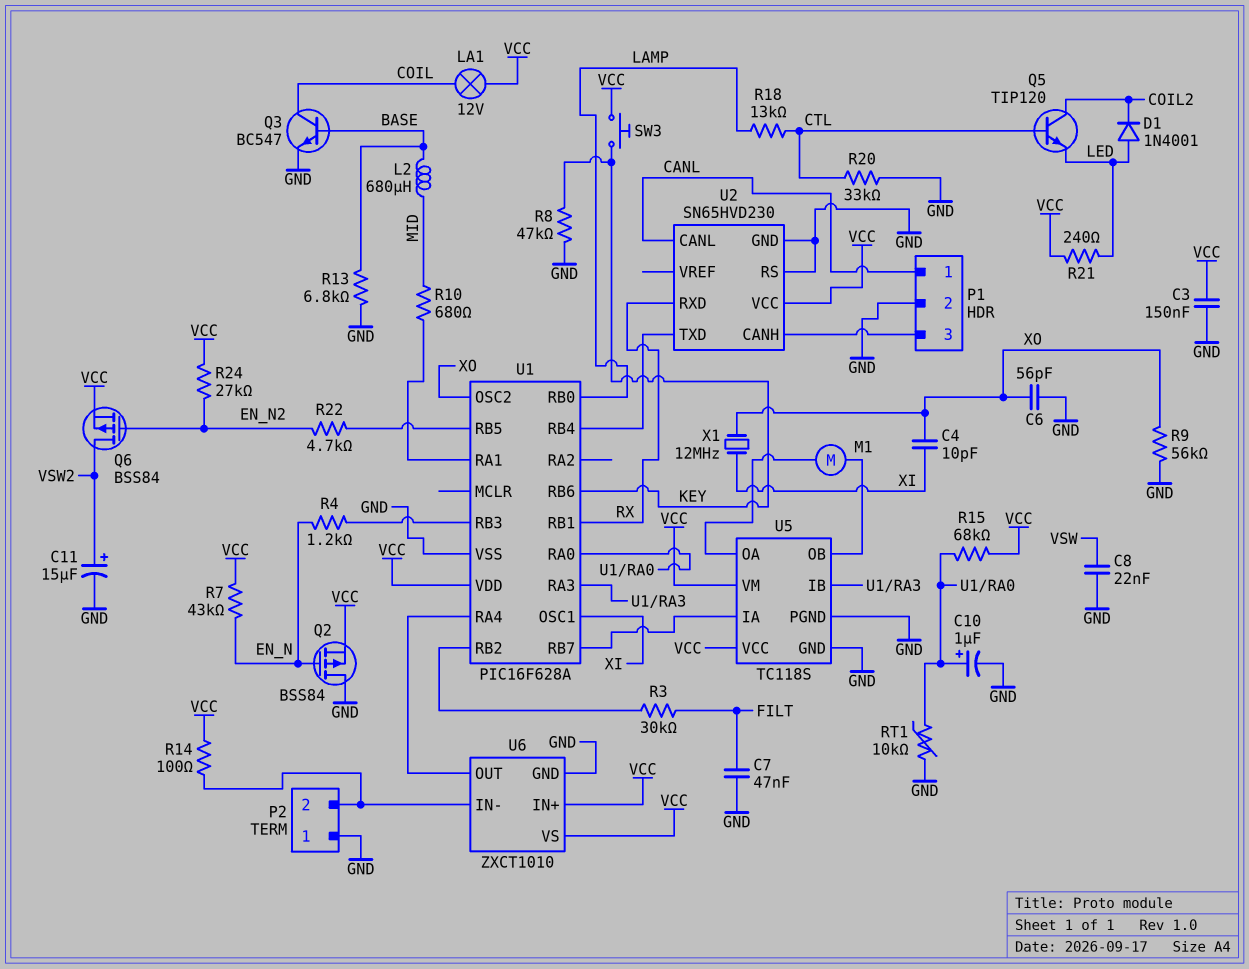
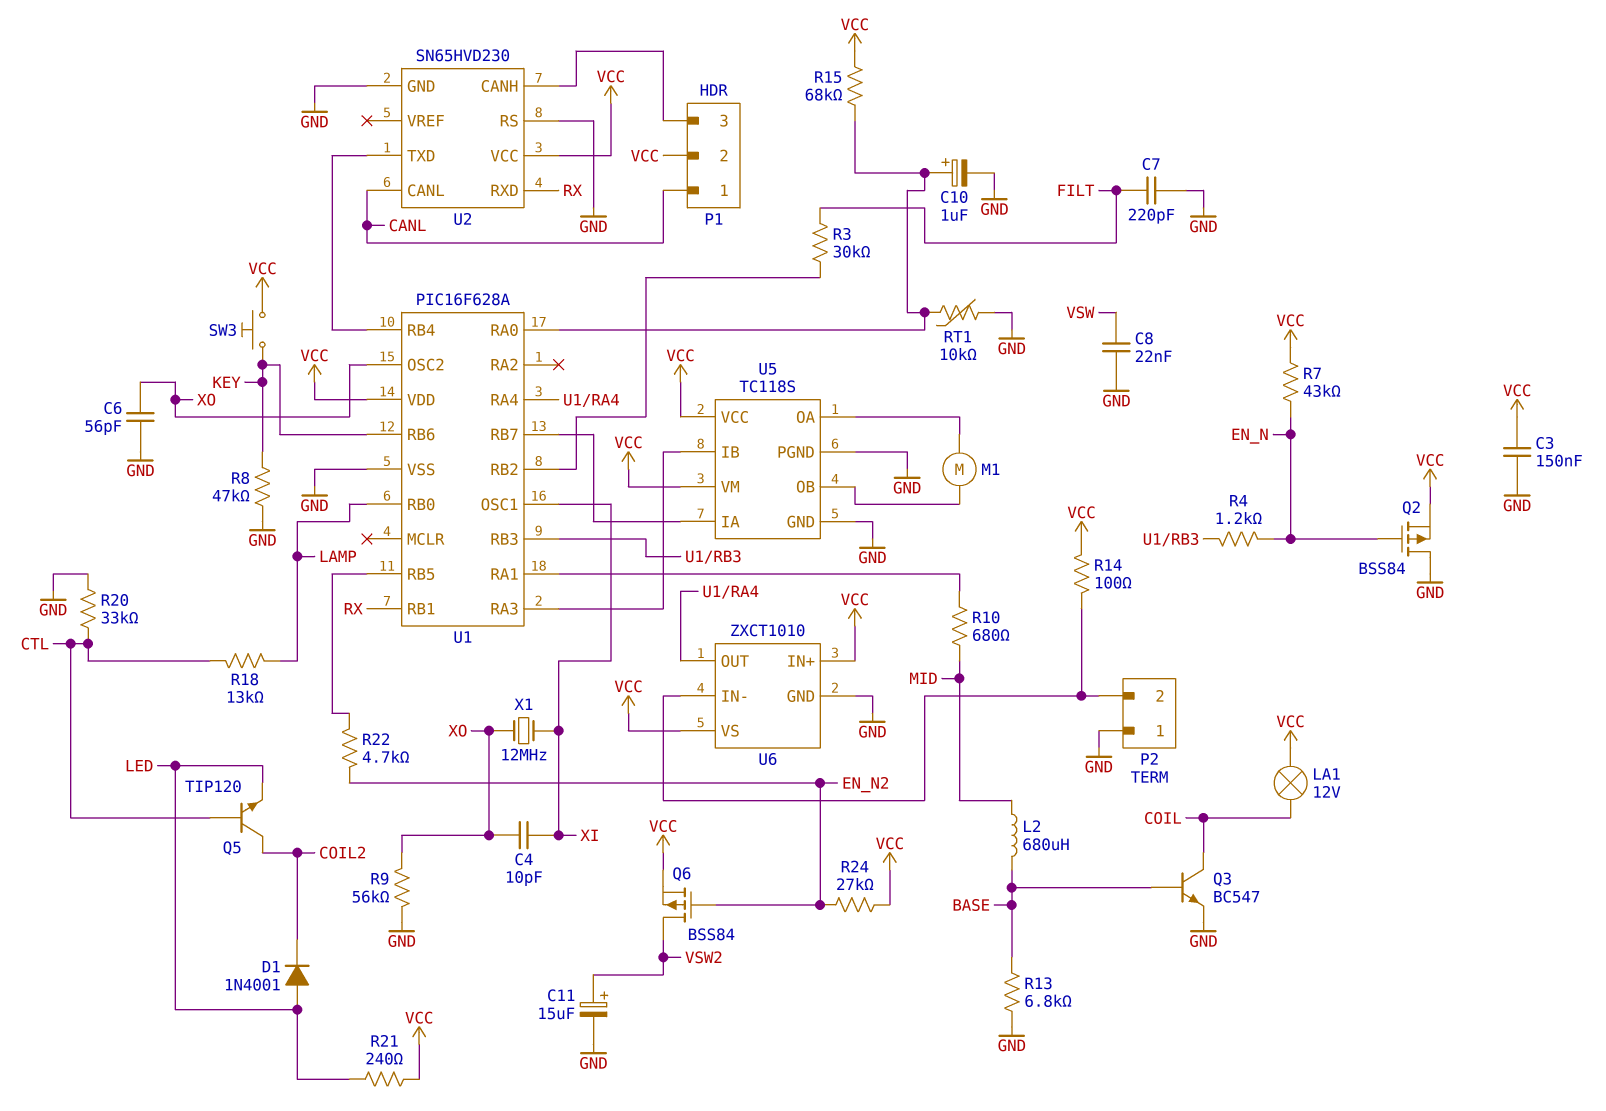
C7: 47nF (FILT, GND) -> 220pF (FILT, GND)
P1 pin 2: GND -> VCC

